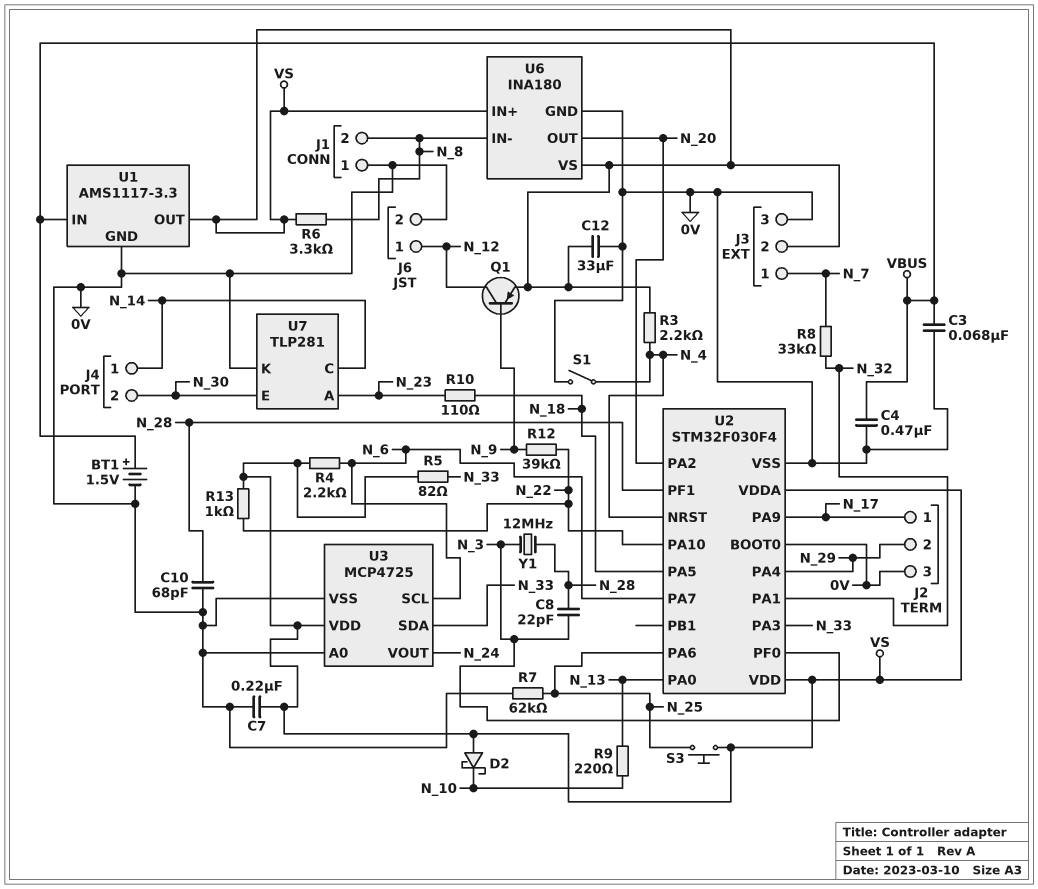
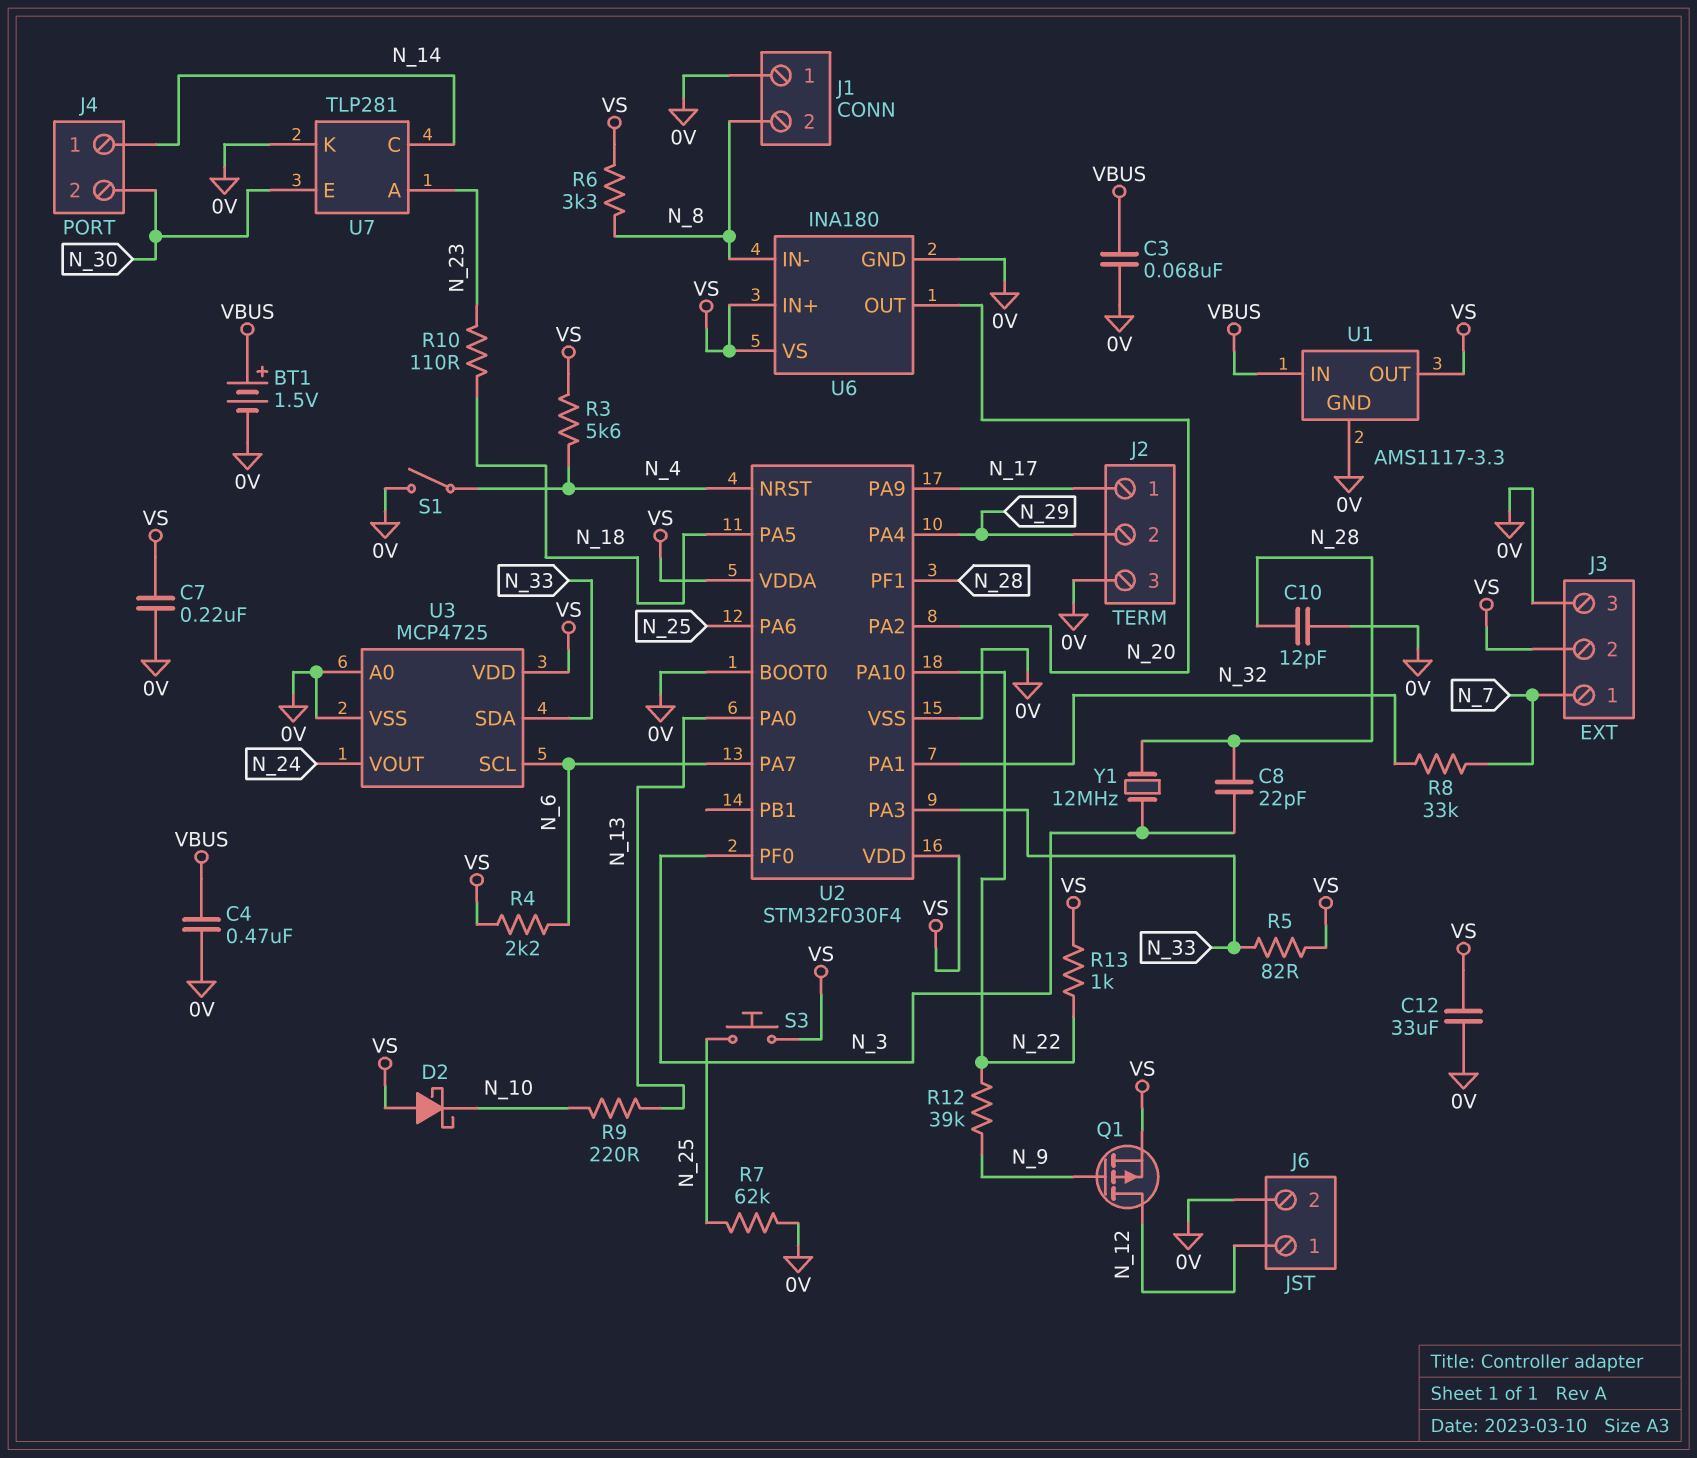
C10: 68pF (0V, N_28) -> 12pF (0V, N_28)
Q1: PNP (B N_9, C N_12, E VS) -> PMOS (G N_9, D N_12, S VS)
R3: 2.2k (N_4, VS) -> 5.6k (N_4, VS)

